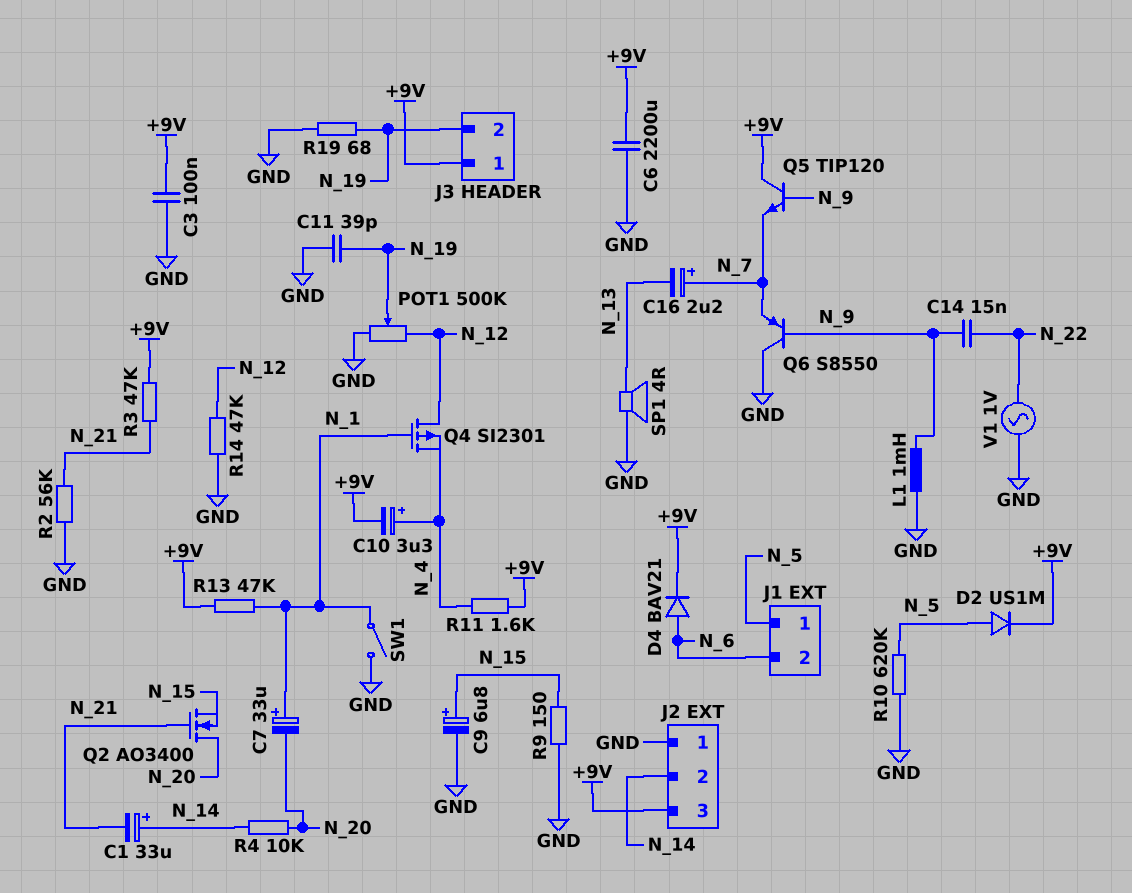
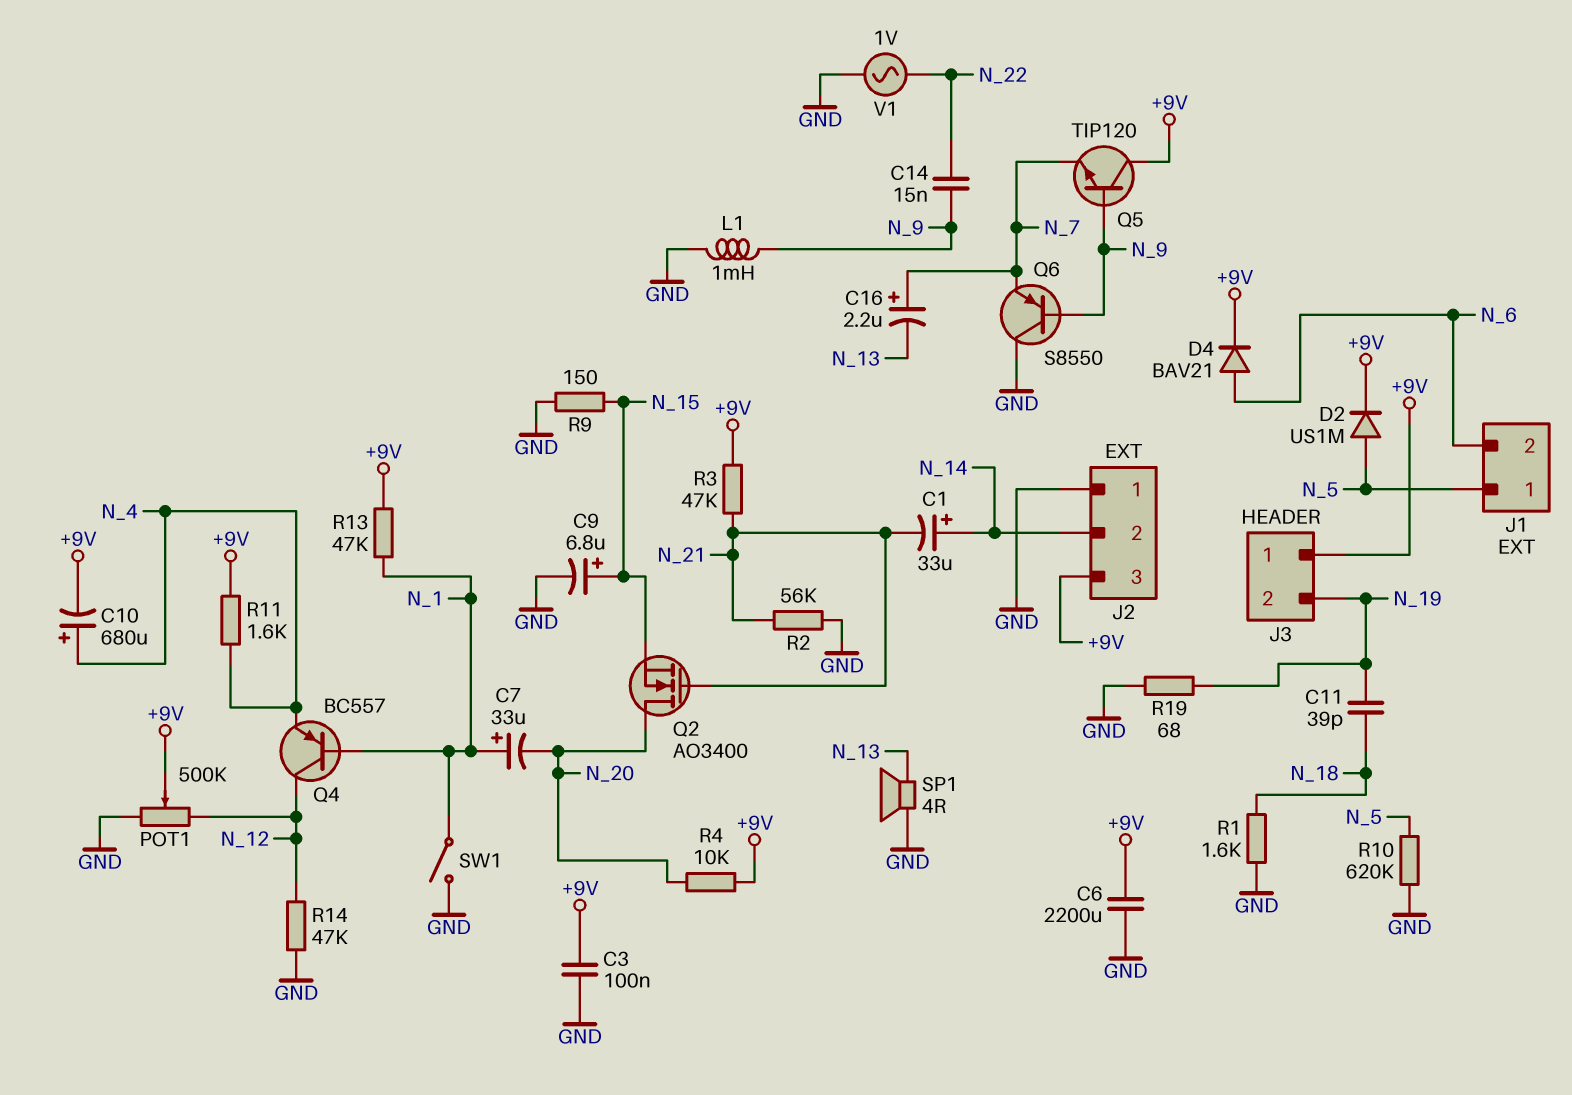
C10: 3.3uF (plus N_4, minus +9V) -> 680uF (plus N_4, minus +9V)
C11: 39pF (GND, N_19) -> 39pF (N_18, N_19)
POT1: 500k (GND, N_12, wiper N_19) -> 500k (GND, N_12, wiper +9V)
Q4: PMOS SI2301 (G N_1, D N_12, S N_4) -> PNP BC557 (B N_1, C N_12, E N_4)
R1: none -> 1.6k (GND, N_18)
R4: 10k (N_14, N_20) -> 10k (+9V, N_20)

